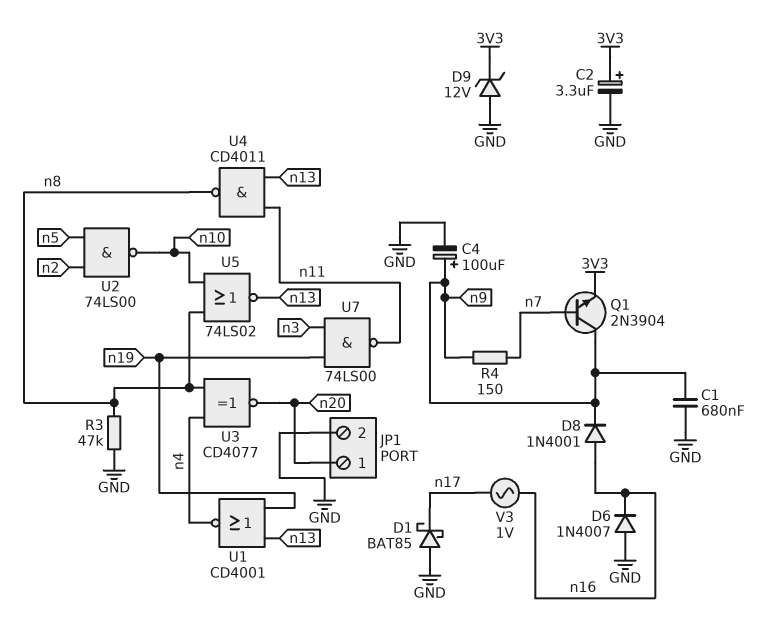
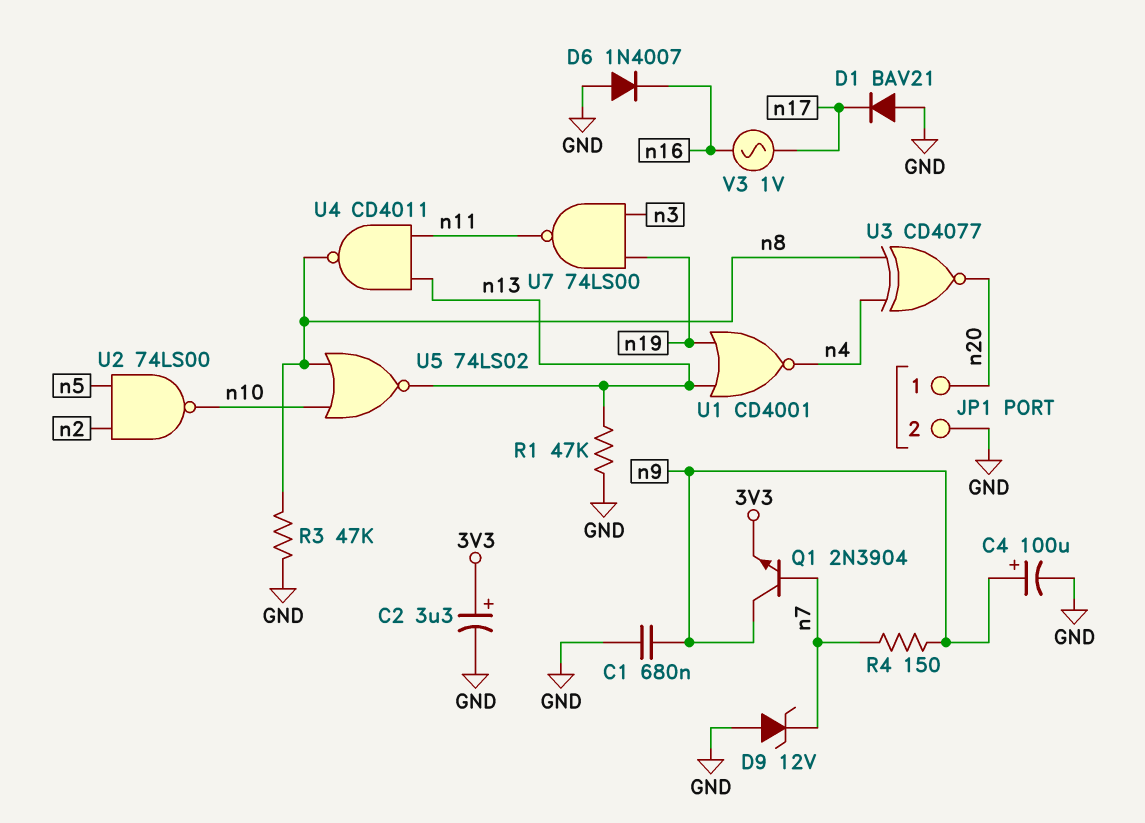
D1: schottky BAT85 (A GND, K n17) -> diode BAV21 (A GND, K n17)
D8: diode 1N4001 (A n16, K n9) -> none
D9: zener 12V (A GND, K 3V3) -> zener 12V (A GND, K n7)
R1: none -> 47k (GND, n13)

